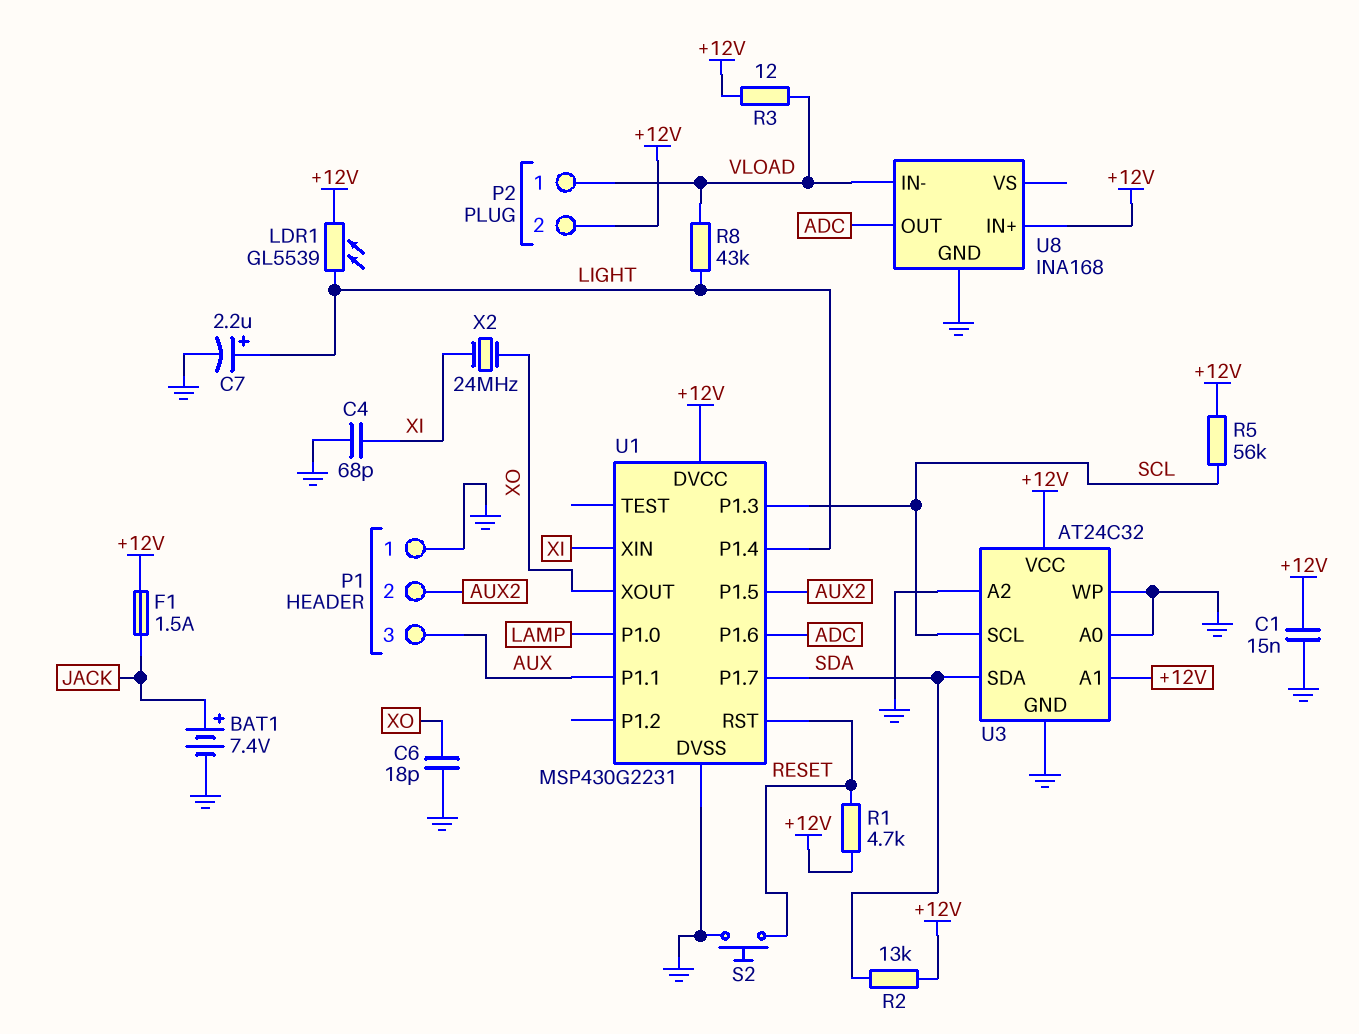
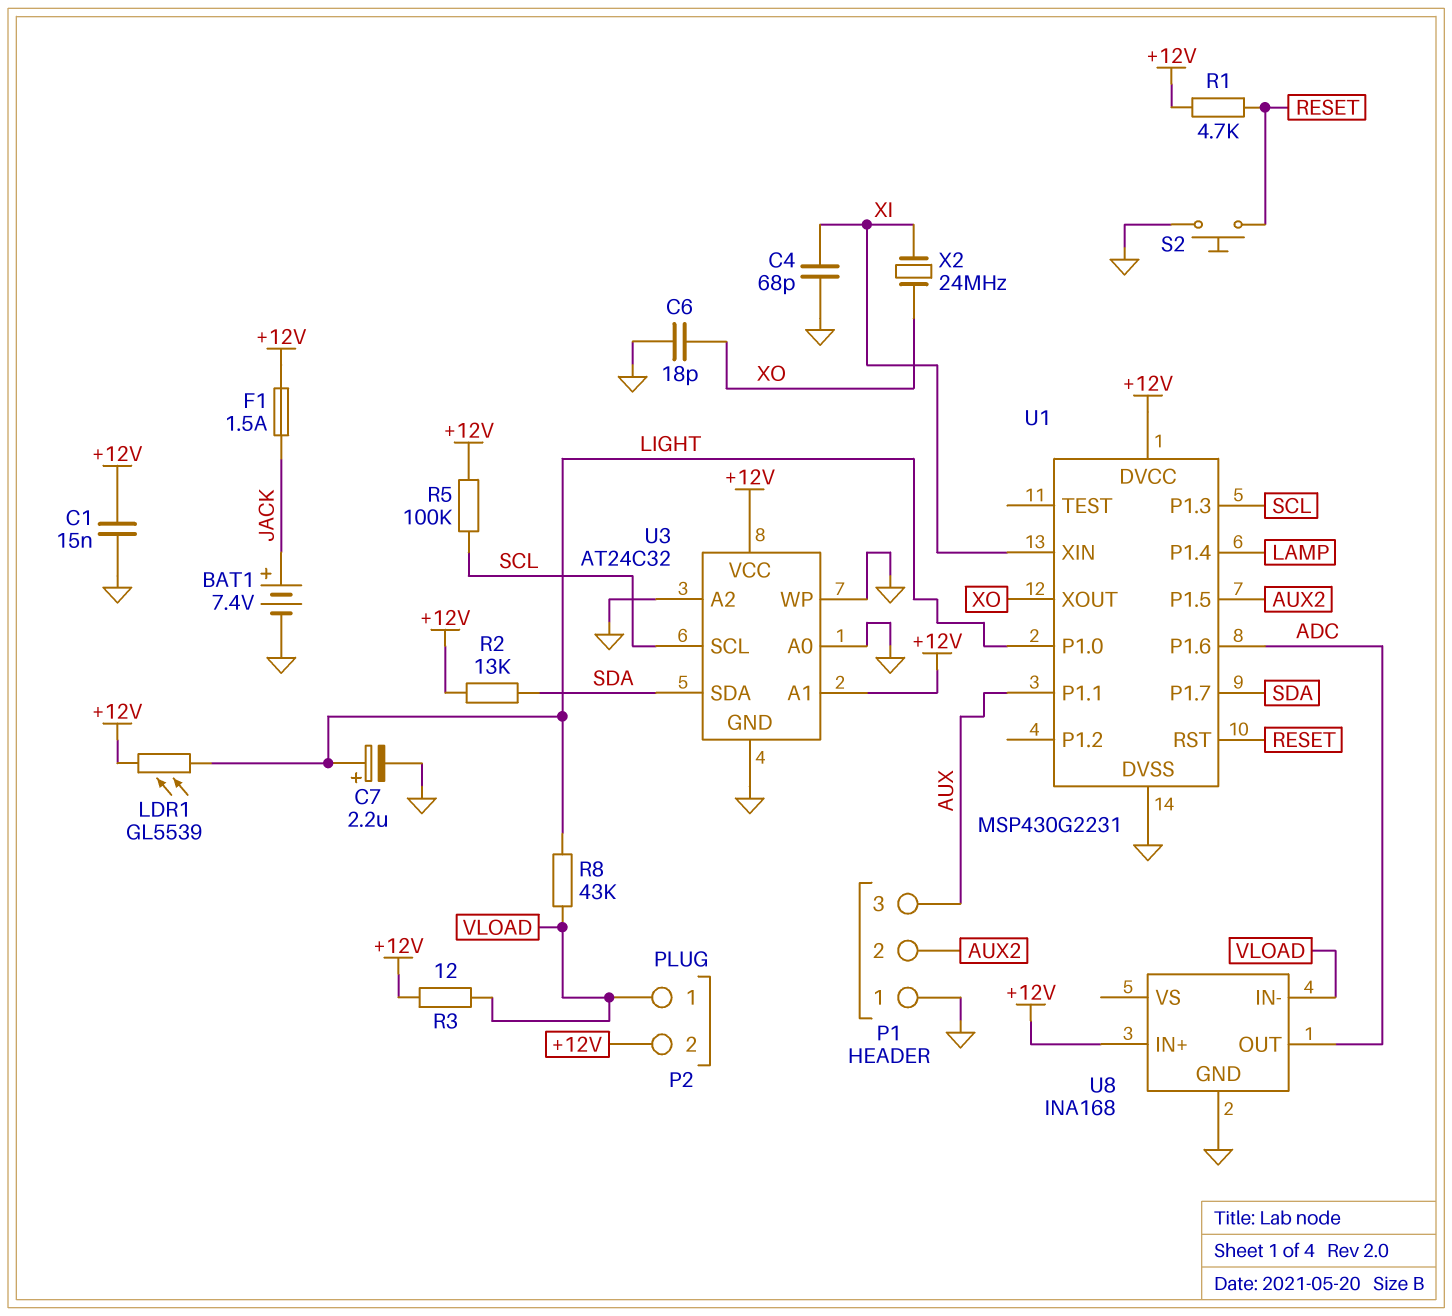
R5: 56k (+12V, SCL) -> 100k (+12V, SCL)
U1 pin P1.0: LAMP -> LIGHT
U1 pin P1.4: LIGHT -> LAMP

